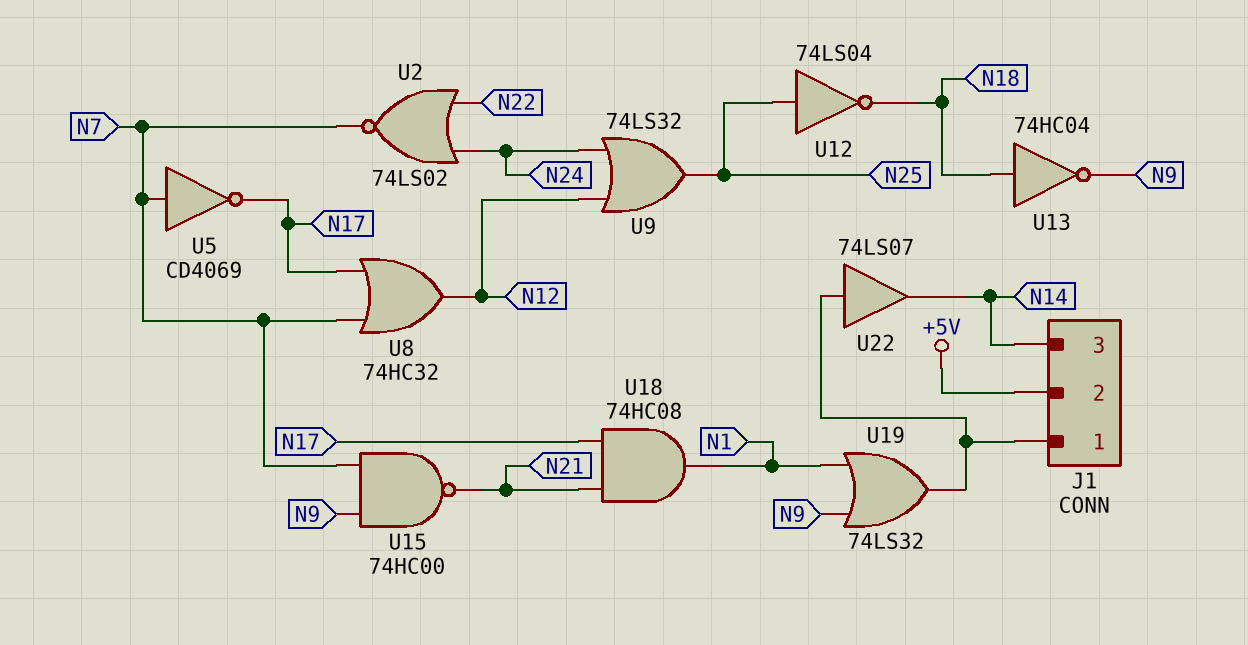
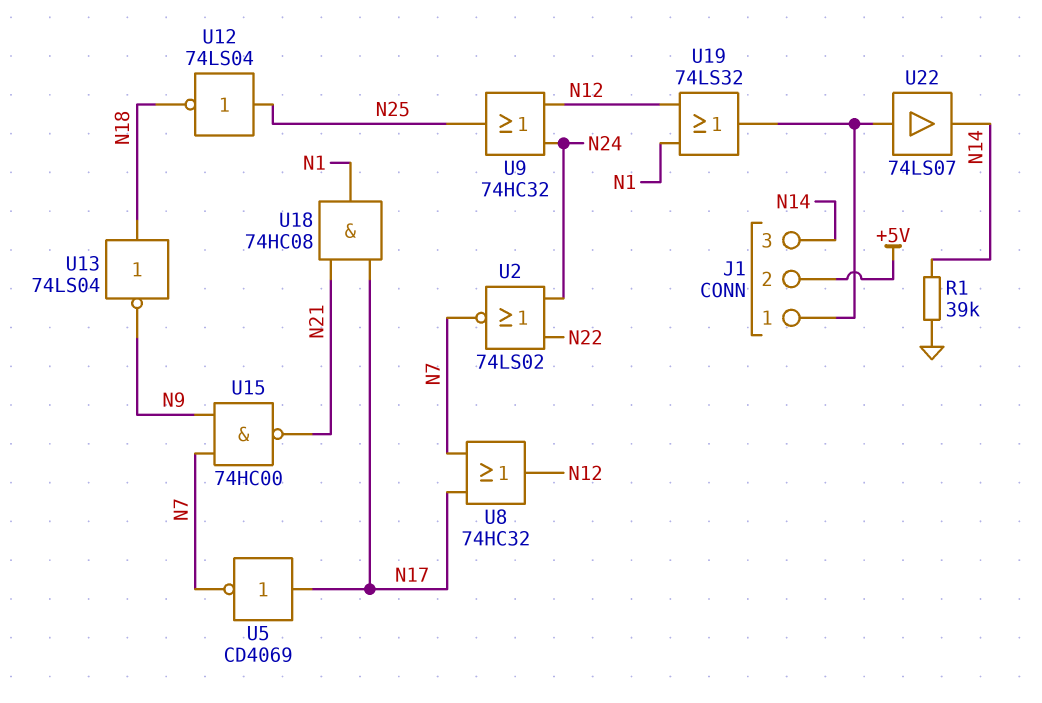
R1: none -> 39k (GND, N14)
U5: NOT CD4069 (in N7, out N17) -> NOT CD4069 (in N17, out N7)
U9: OR 74LS32 (in N12, in N24, out N25) -> OR 74HC32 (in N12, in N24, out N25)
U13: NOT 74HC04 (in N18, out N9) -> NOT 74LS04 (in N18, out N9)
U19: OR 74LS32 (in N1, in N9, out J1/1) -> OR 74LS32 (in N1, in N12, out J1/1)

